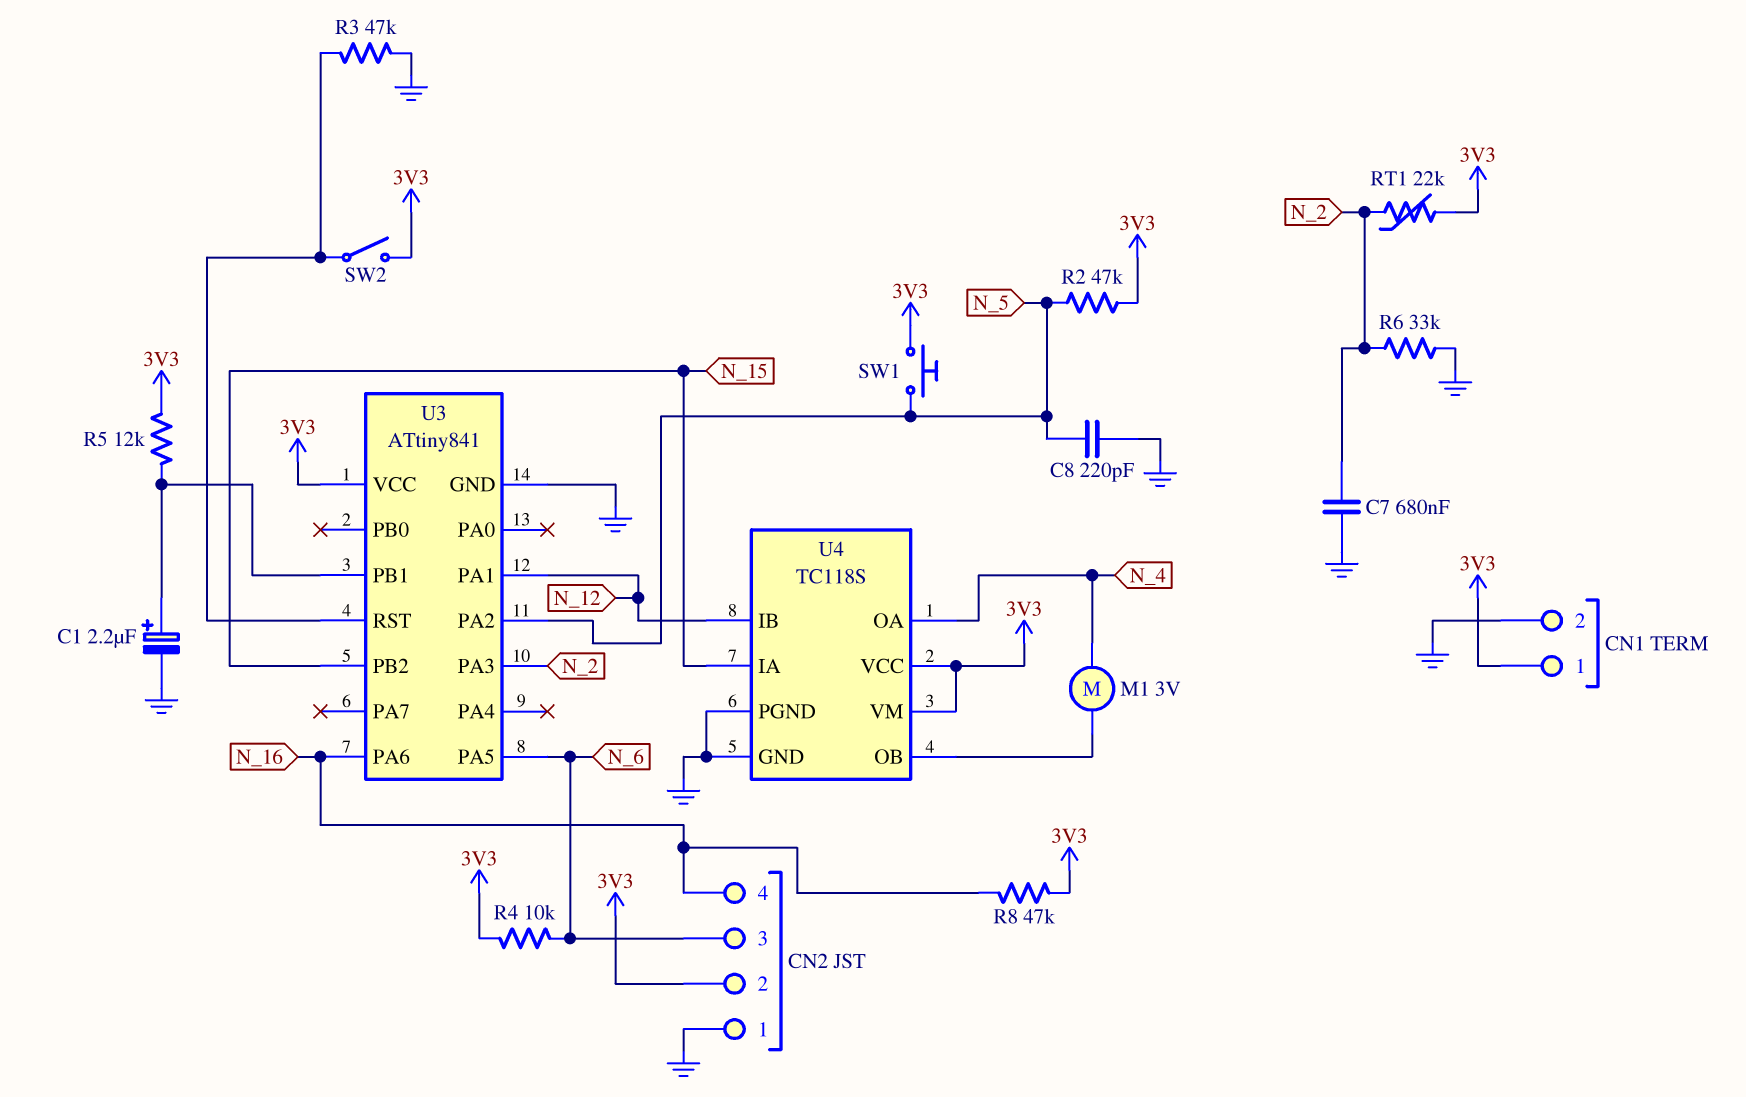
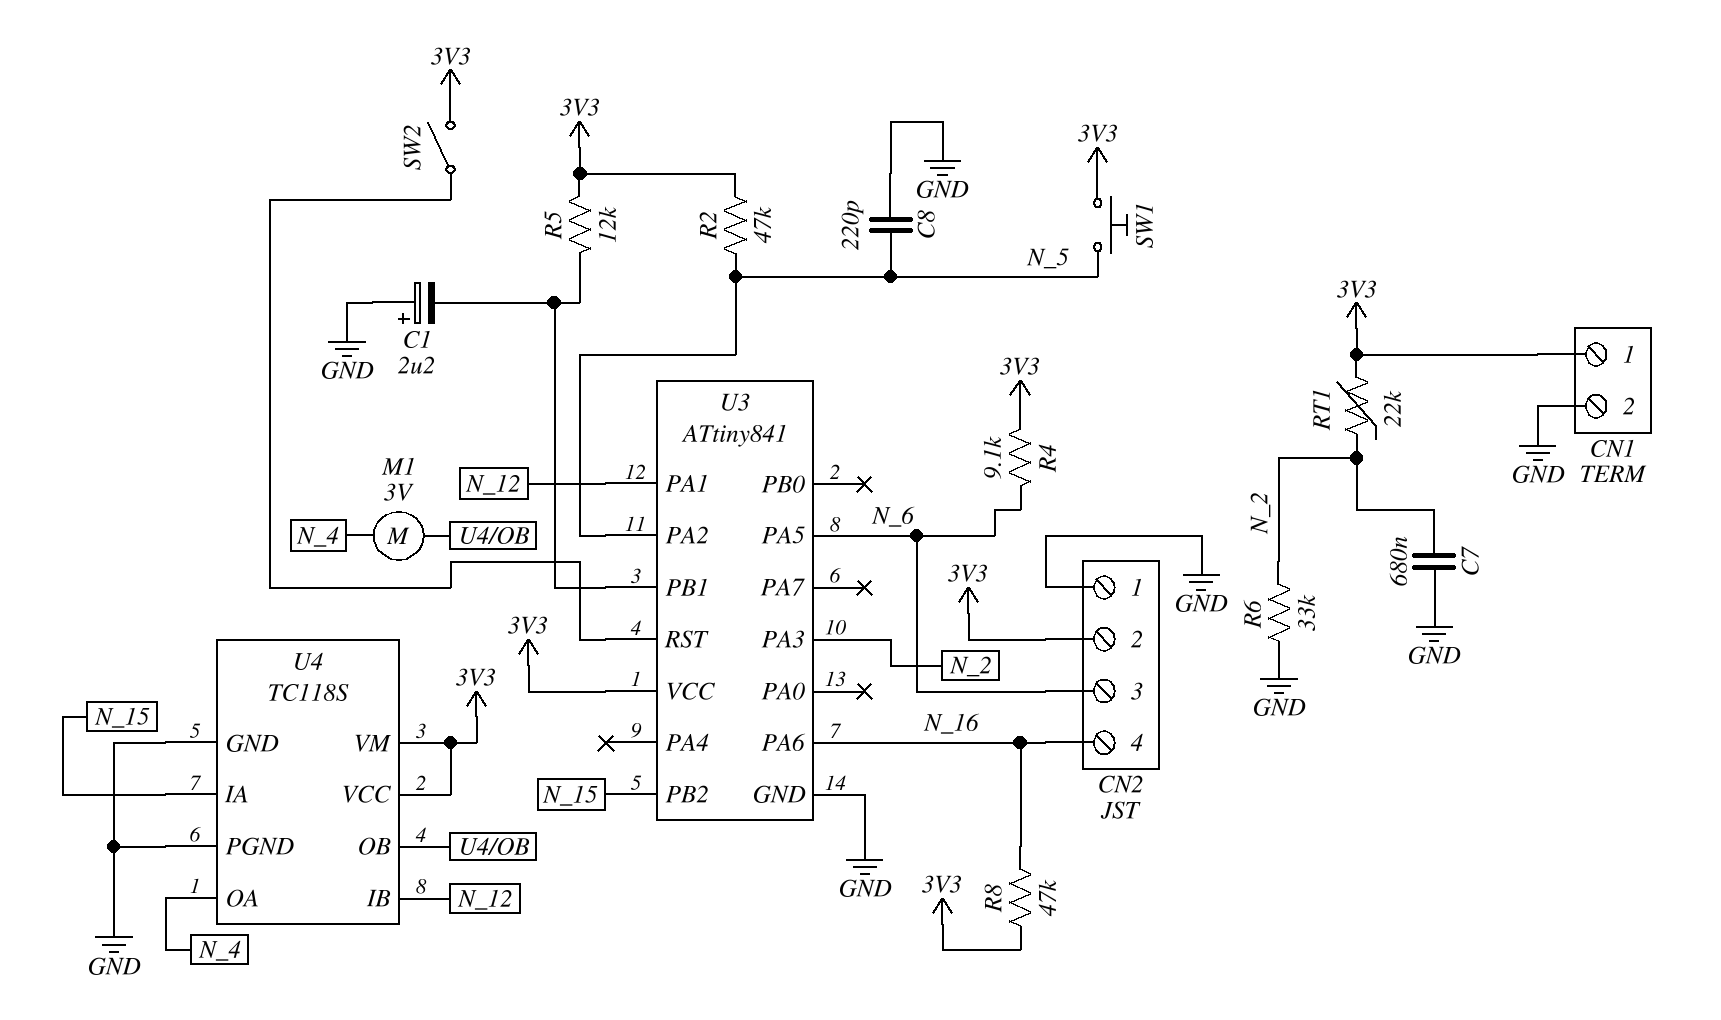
C1: 2.2uF (plus U3/PB1, minus GND) -> 2.2uF (plus GND, minus U3/PB1)
R3: 47k (GND, U3/RST) -> none
R4: 10k (3V3, N_6) -> 9.1k (3V3, N_6)

